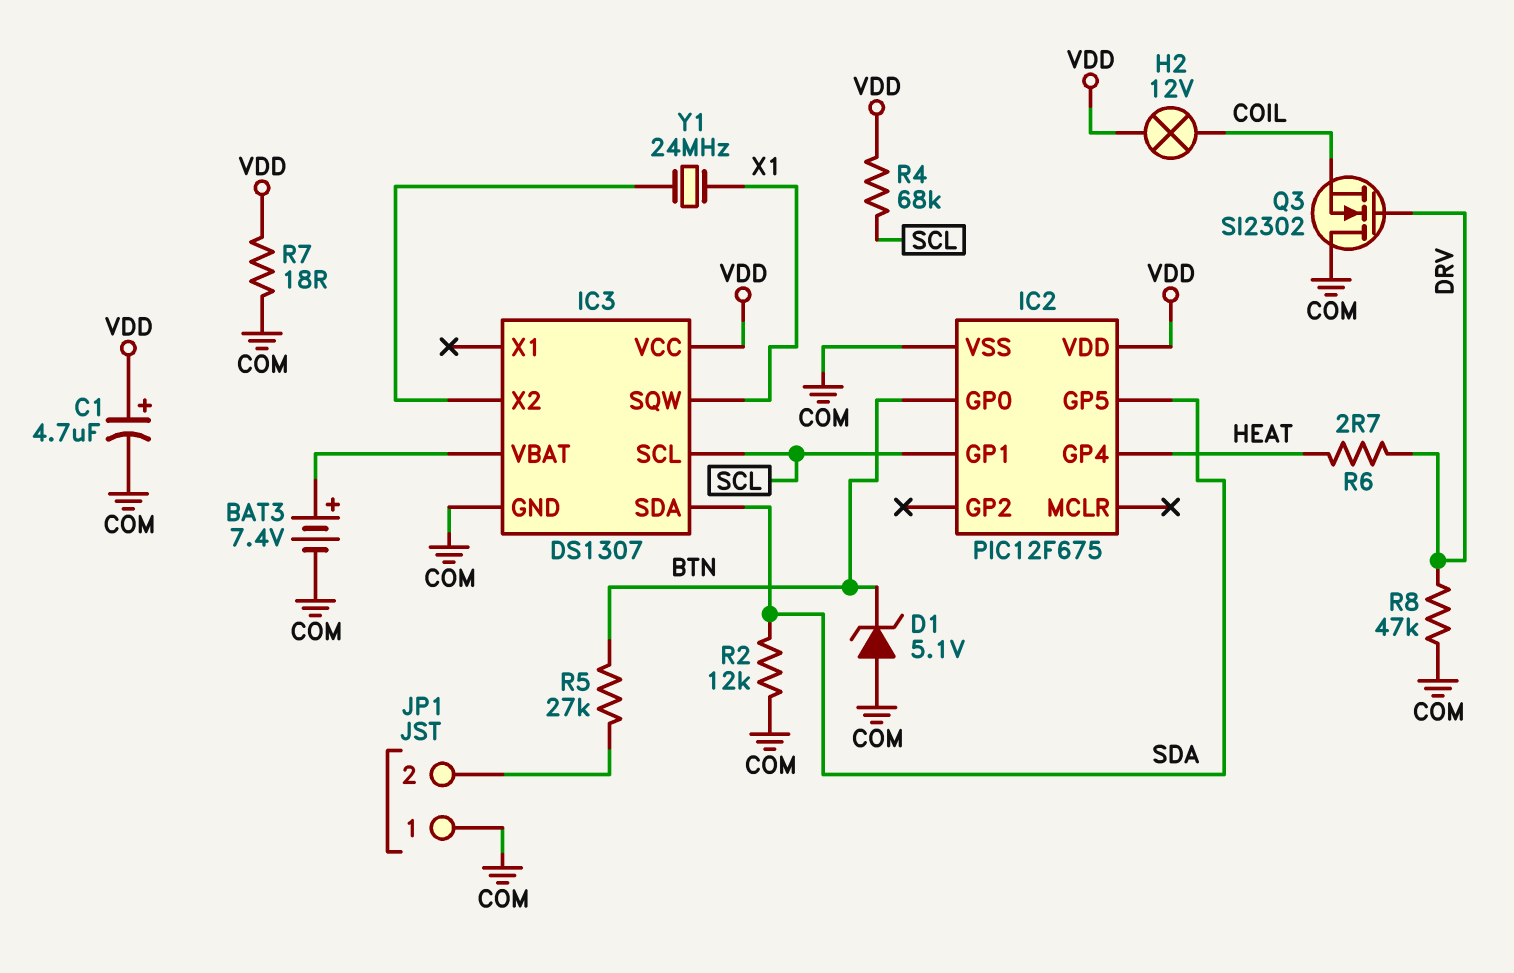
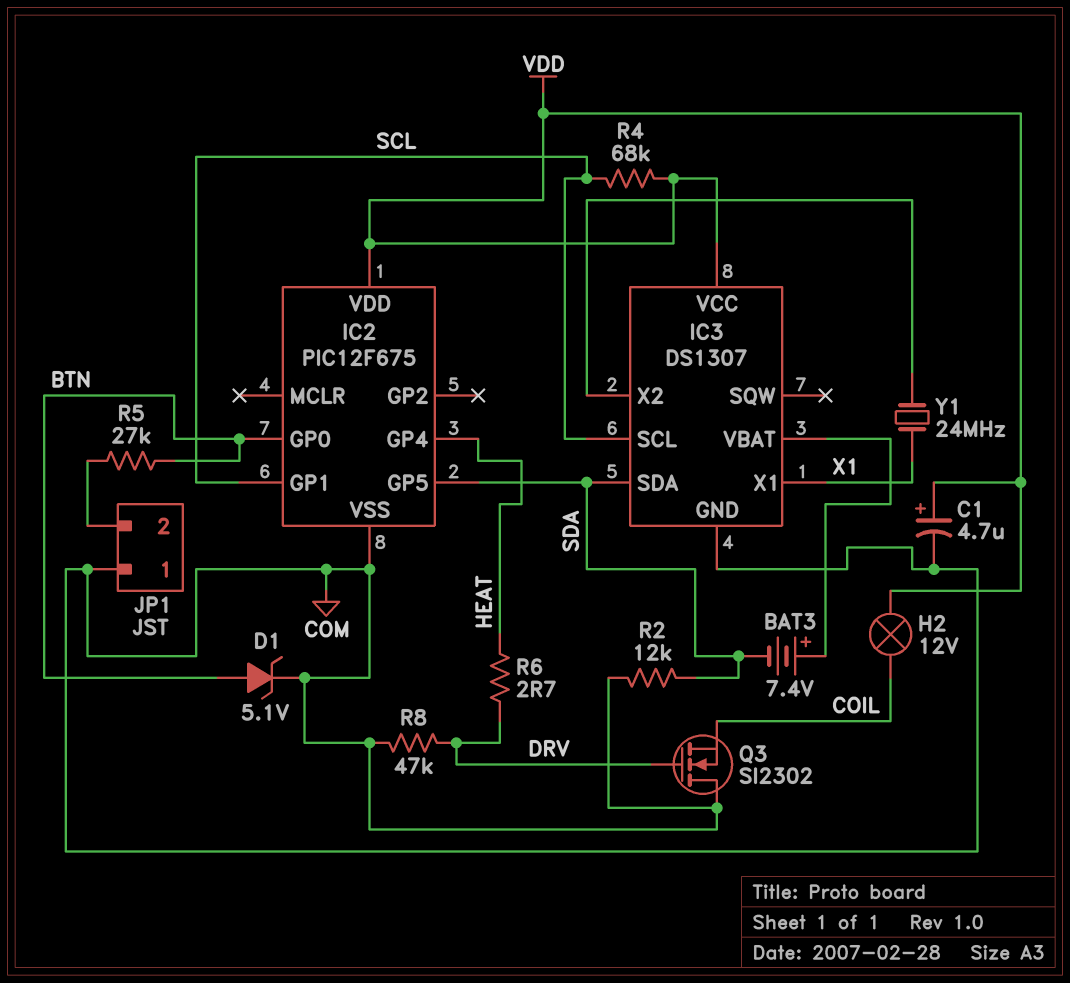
BAT3: 7.4V (plus IC3/VBAT, minus COM) -> 7.4V (plus IC3/VBAT, minus SDA)
D1: zener 5.1V (A COM, K BTN) -> zener 5.1V (A BTN, K COM)
IC3 pin SQW: X1 -> none
IC3 pin X1: none -> X1
R7: 18 (COM, VDD) -> none

